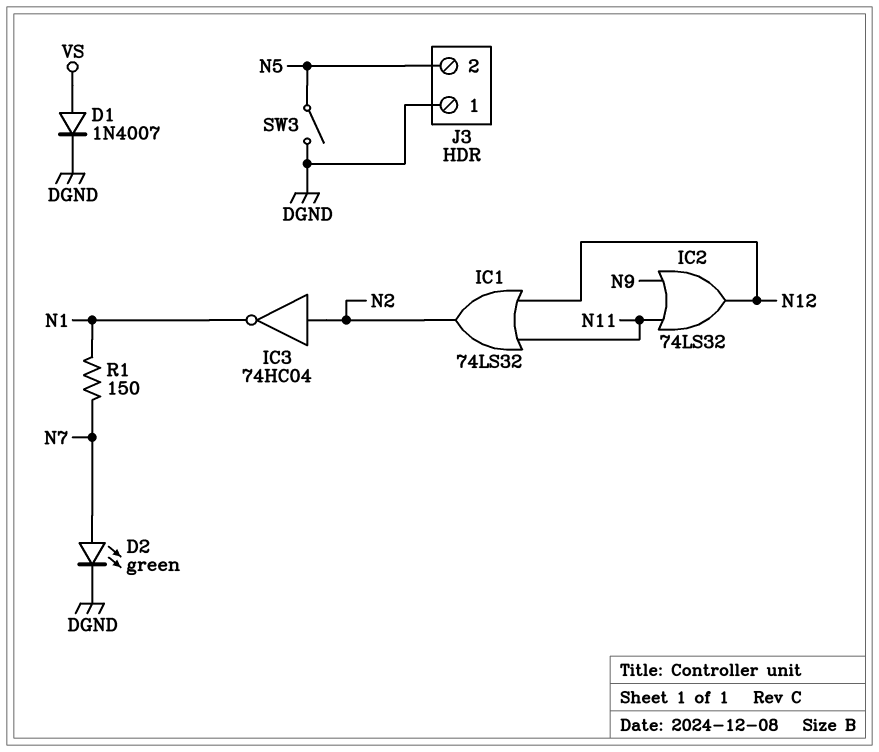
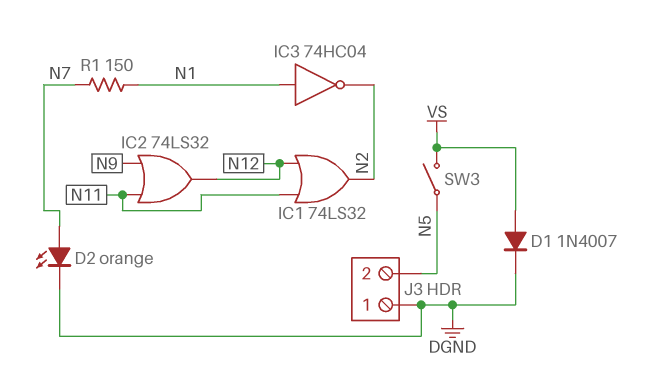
D2: LED green (A N7, K DGND) -> LED orange (A N7, K DGND)
IC3: NOT 74HC04 (in N2, out N1) -> NOT 74HC04 (in N1, out N2)
SW3: switch (DGND, N5) -> switch (N5, VS)

